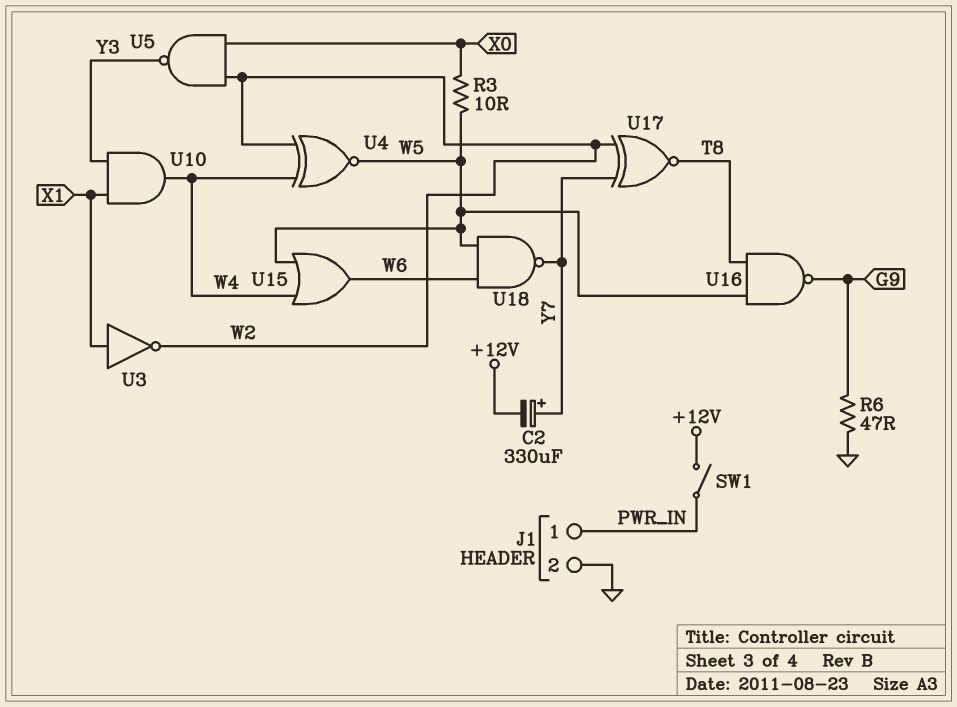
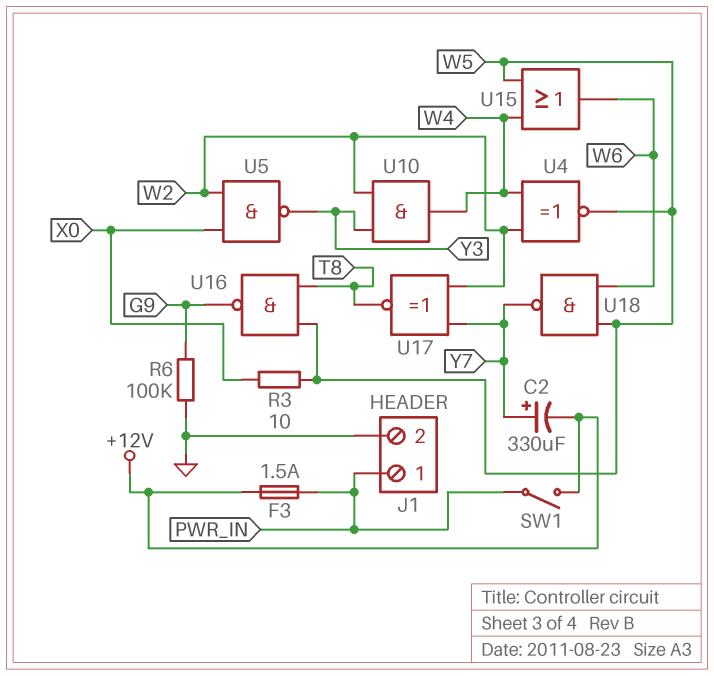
F3: none -> 1.5A (+12V, PWR_IN)
R6: 47 (G9, GND) -> 100k (G9, GND)
U3: NOT (in X1, out W2) -> none
U10: AND (in X1, in Y3, out W4) -> AND (in W2, in Y3, out W4)

